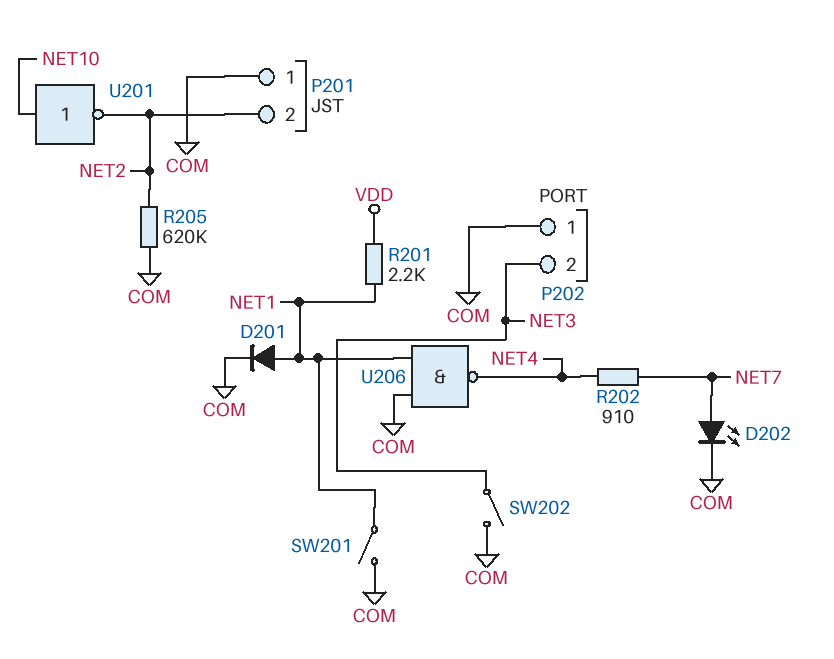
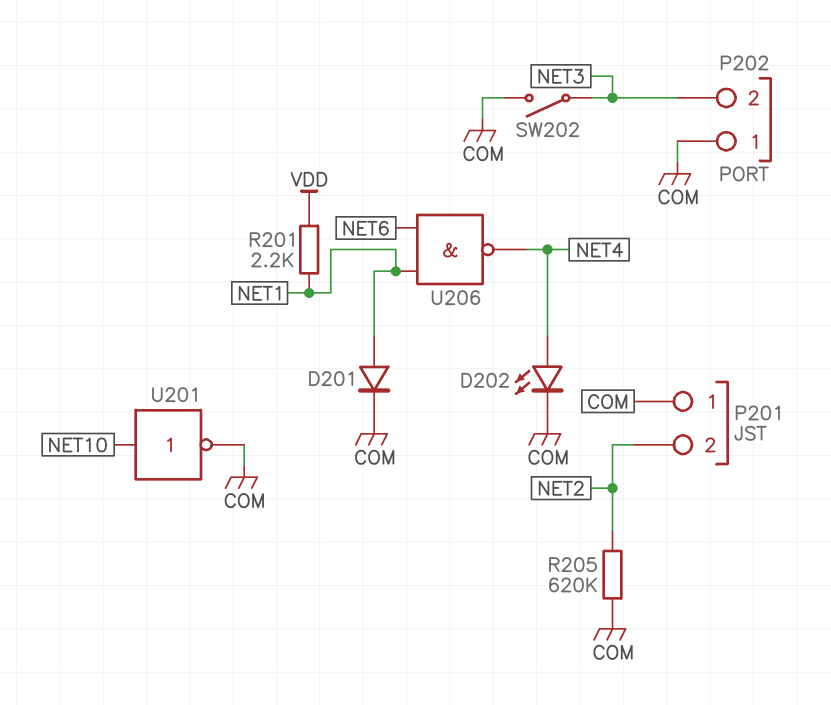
D202: LED (A NET7, K COM) -> LED (A NET4, K COM)
R202: 910 (NET4, NET7) -> none
SW201: switch (COM, NET1) -> none
U201: NOT (in NET10, out NET2) -> NOT (in NET10, out COM)
U206: NAND (in COM, in NET1, out NET4) -> NAND (in NET1, in NET6, out NET4)

